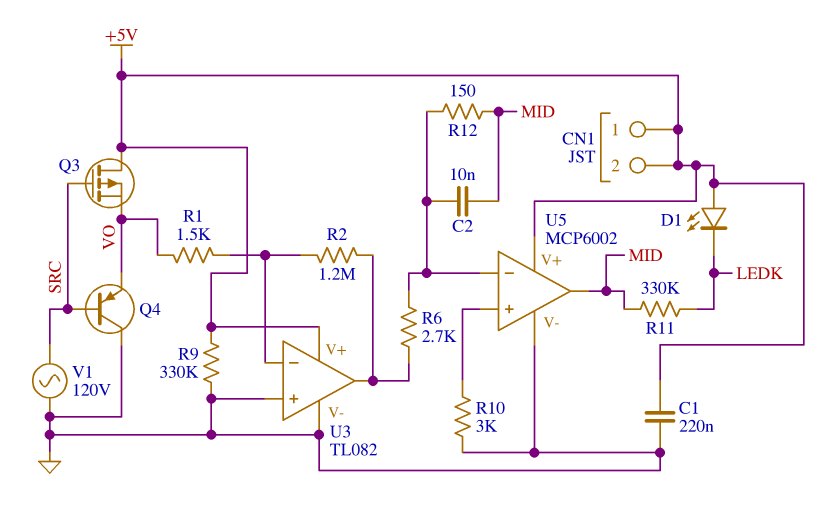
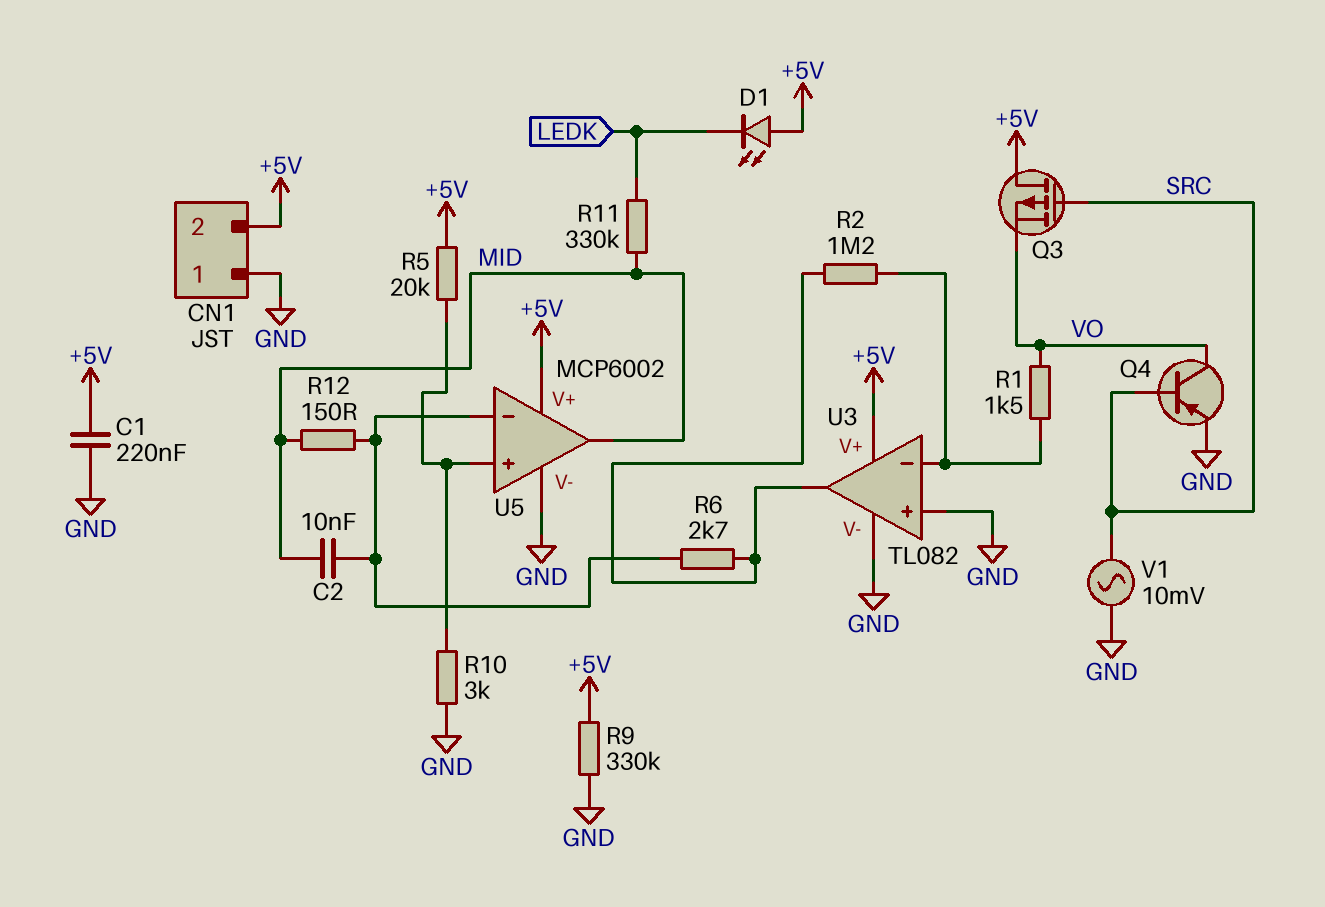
CN1 pin 1: +5V -> GND
Q4: PNP (B SRC, C GND, E VO) -> PNP (B SRC, C VO, E GND)
R5: none -> 20k (+5V, U5/in+)
V1: AC 120V (GND, SRC) -> AC 10mV (GND, SRC)

